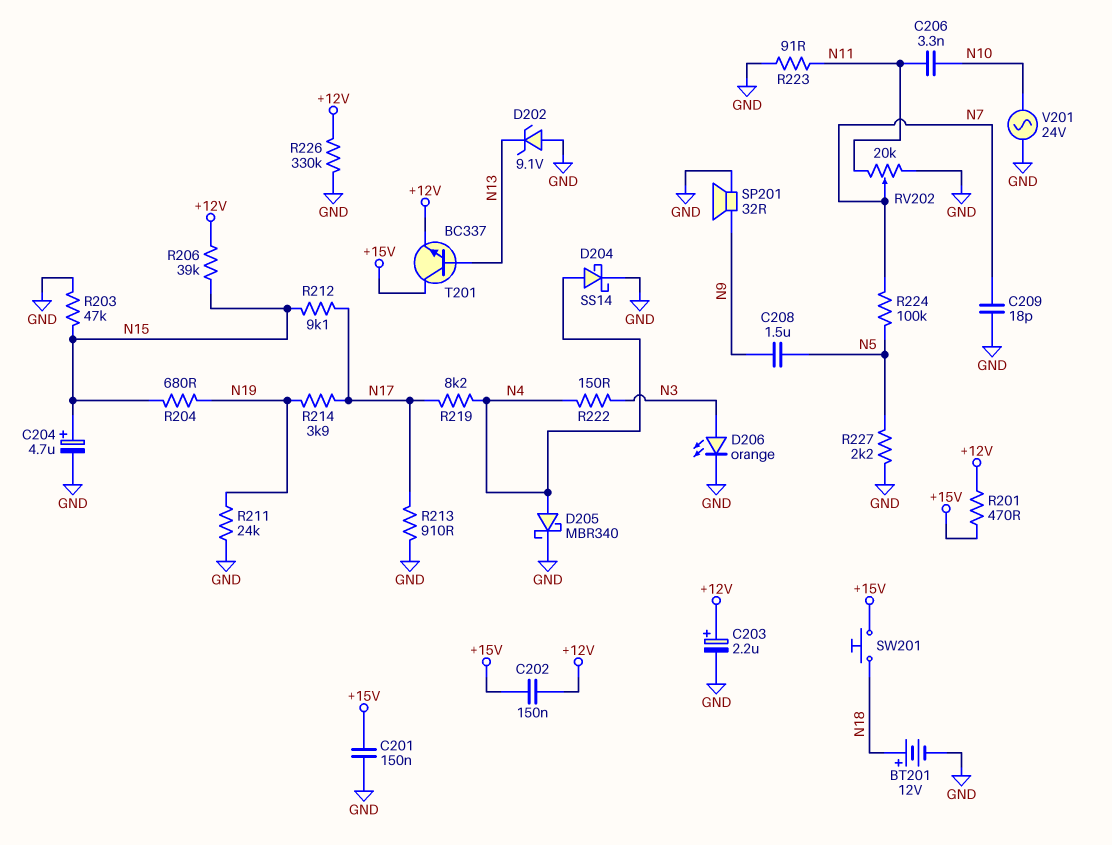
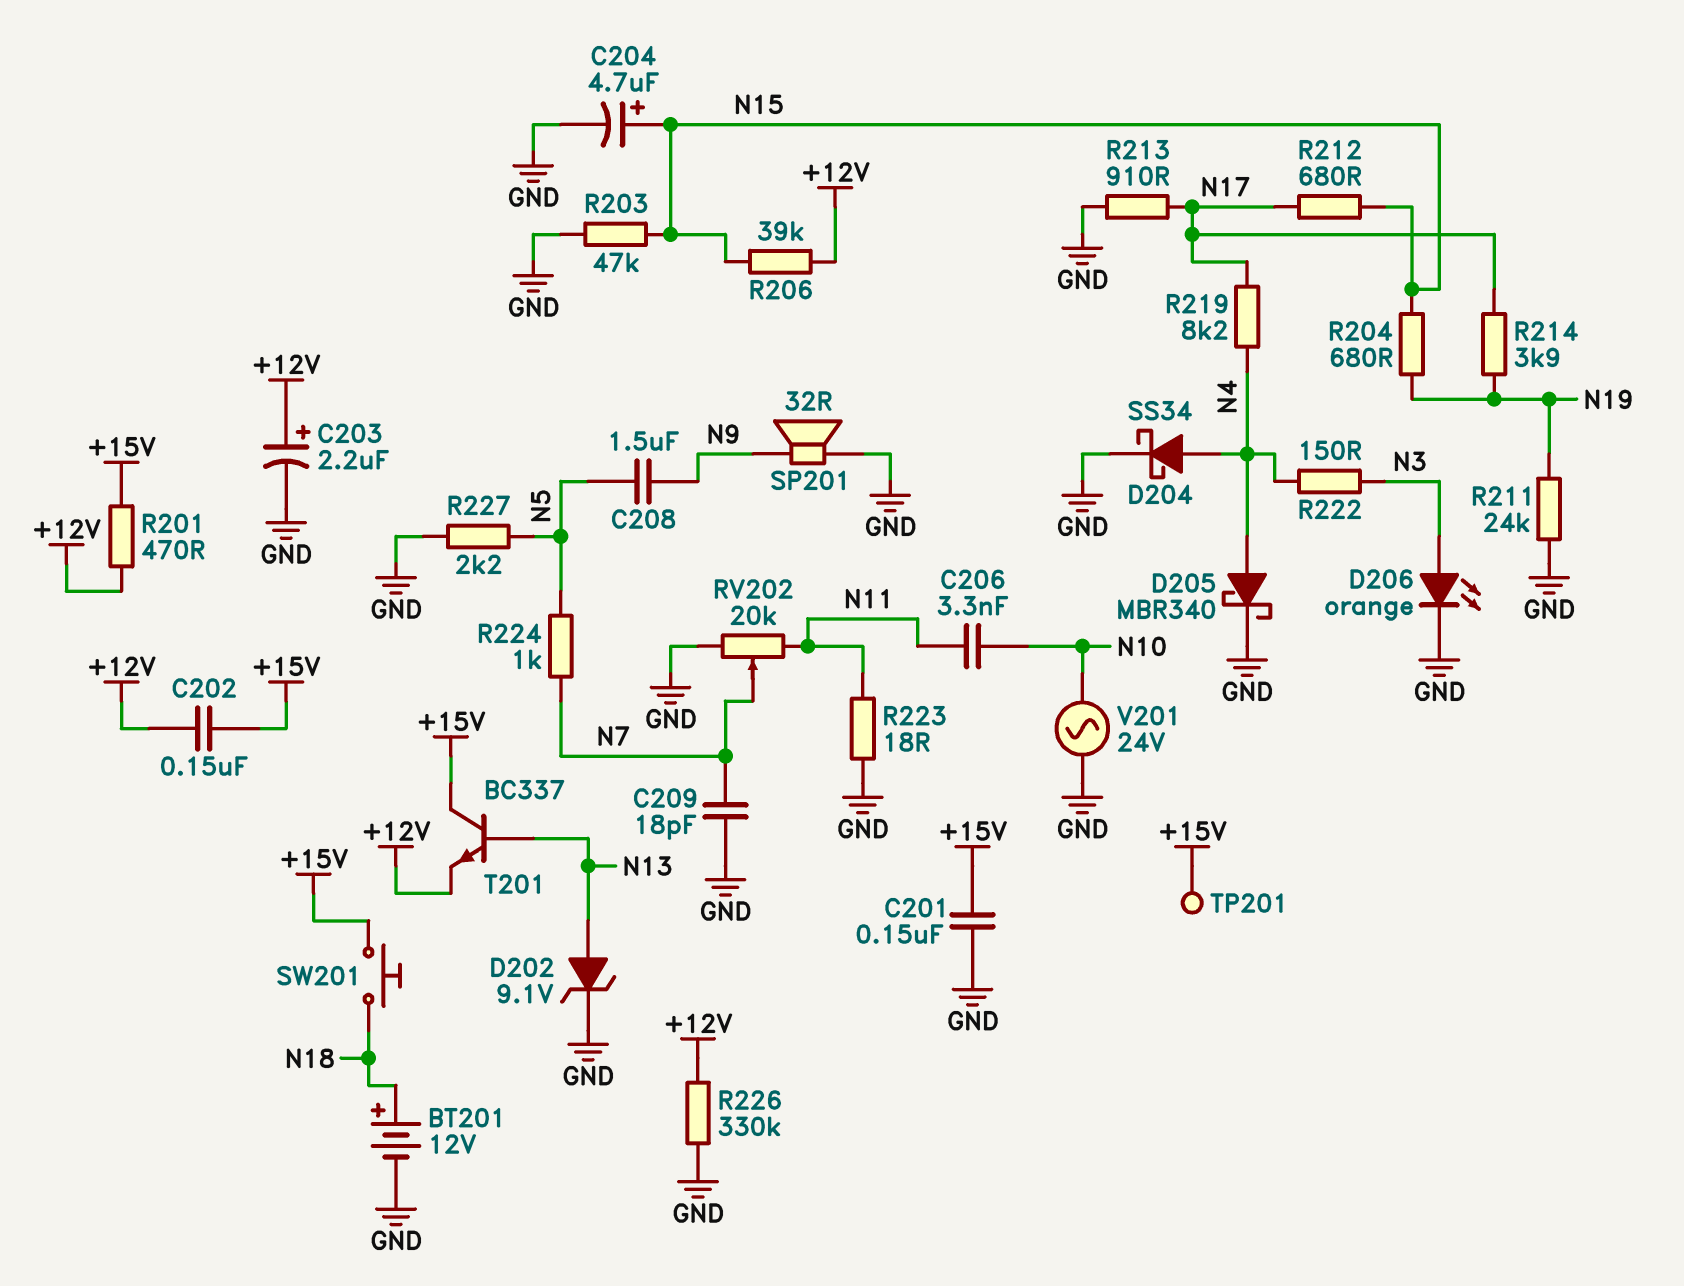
D202: zener 9.1V (A GND, K N13) -> zener 9.1V (A N13, K GND)
D204: schottky SS14 (A N4, K GND) -> schottky SS34 (A N4, K GND)
R212: 9.1k (N15, N17) -> 680 (N15, N17)
R223: 91 (GND, N11) -> 18 (GND, N11)
R224: 100k (N5, N7) -> 1k (N5, N7)
TP201: none -> test point (+15V)

